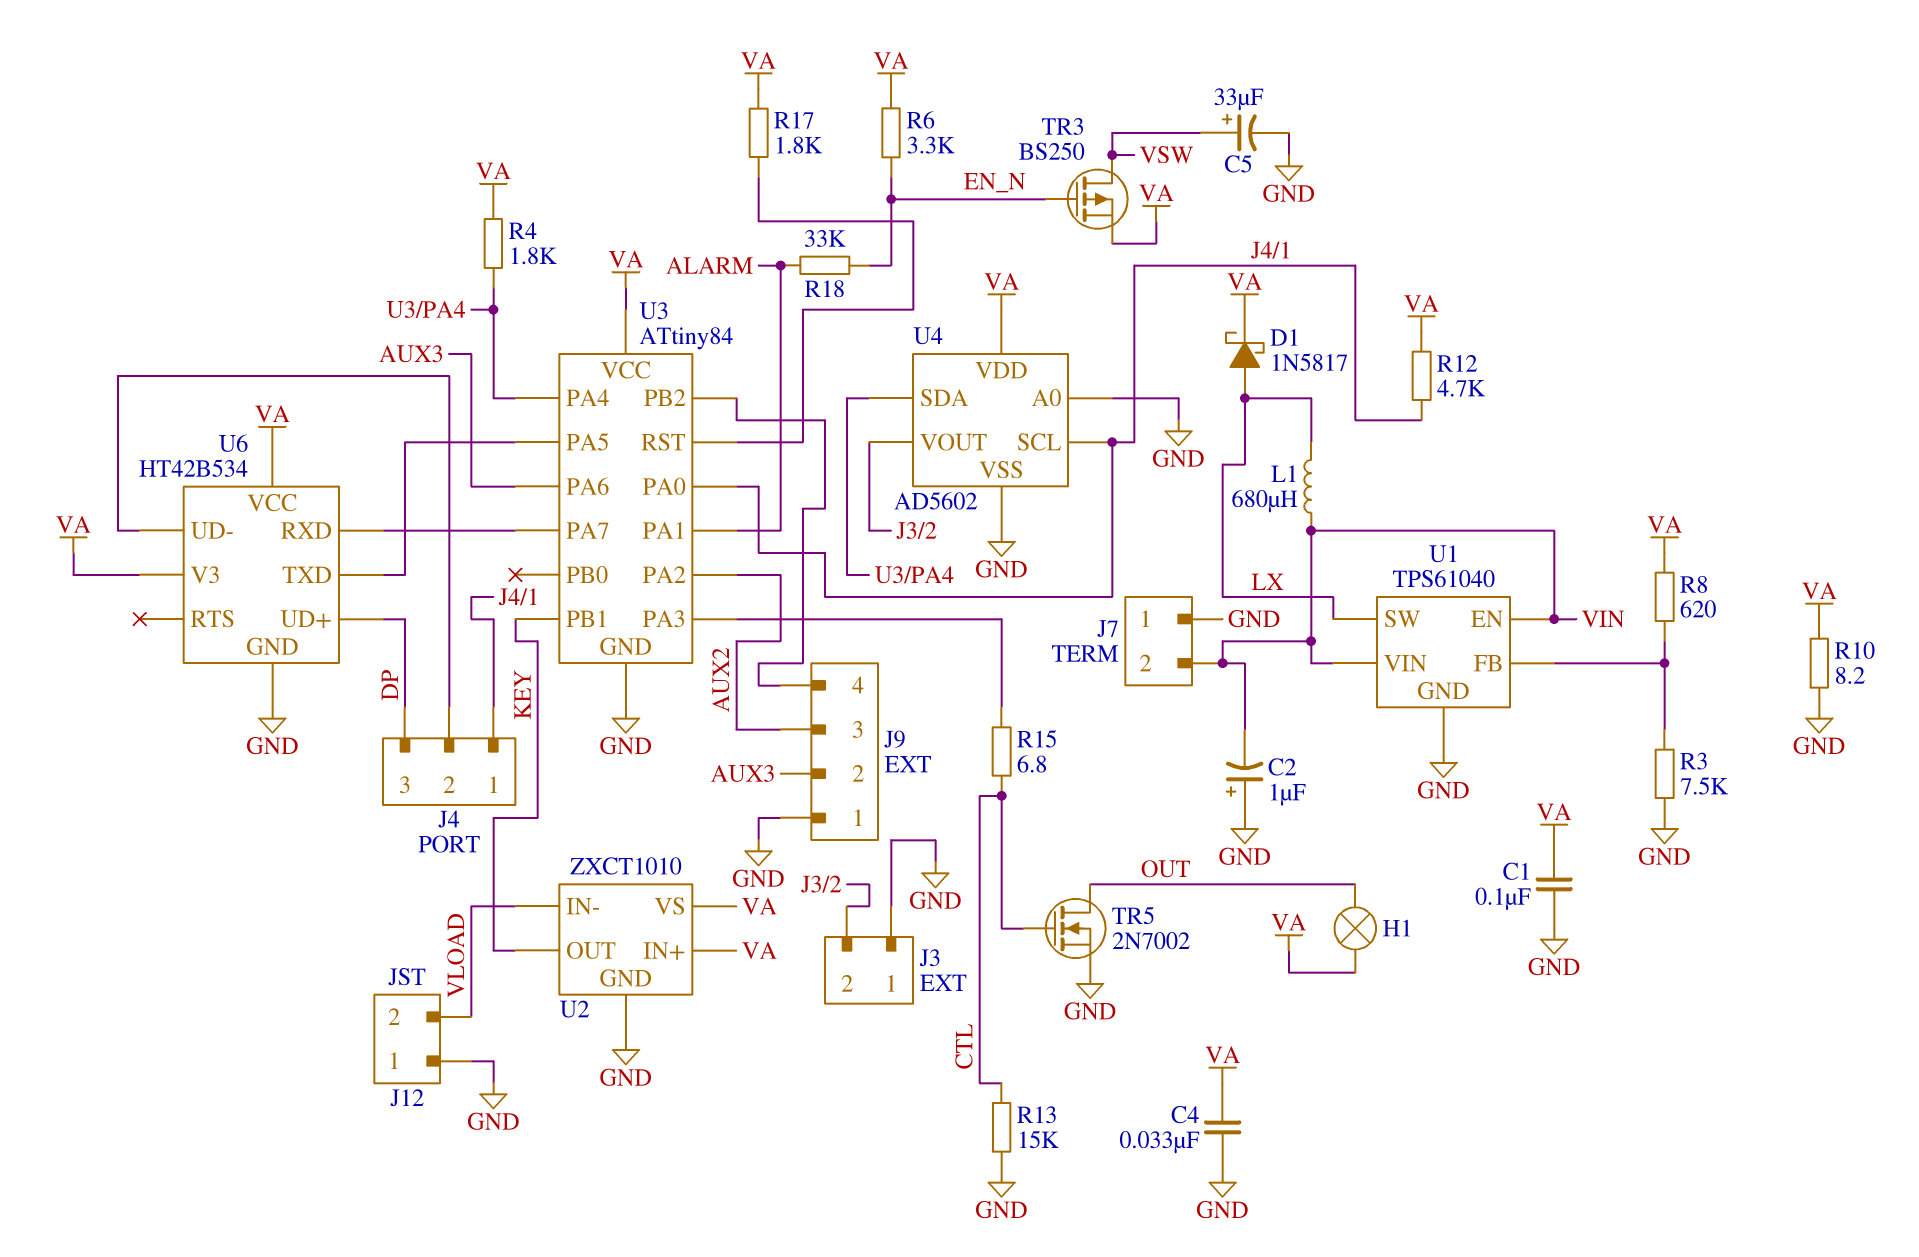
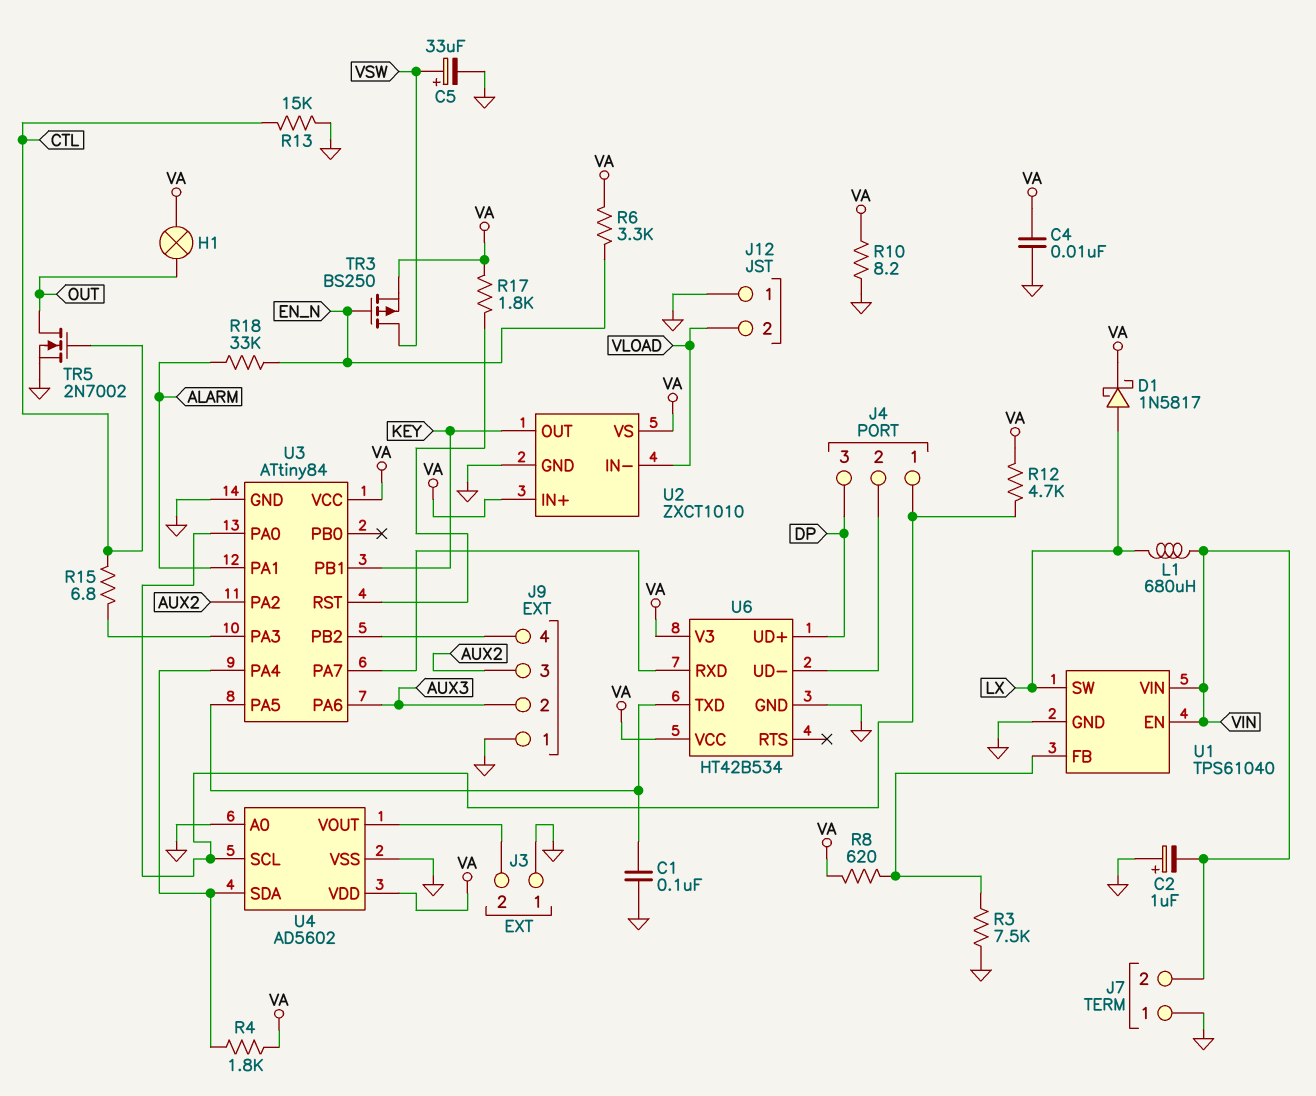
C1: 100nF (GND, VA) -> 100nF (GND, U3/PA5)
C4: 33nF (GND, VA) -> 10nF (GND, VA)

